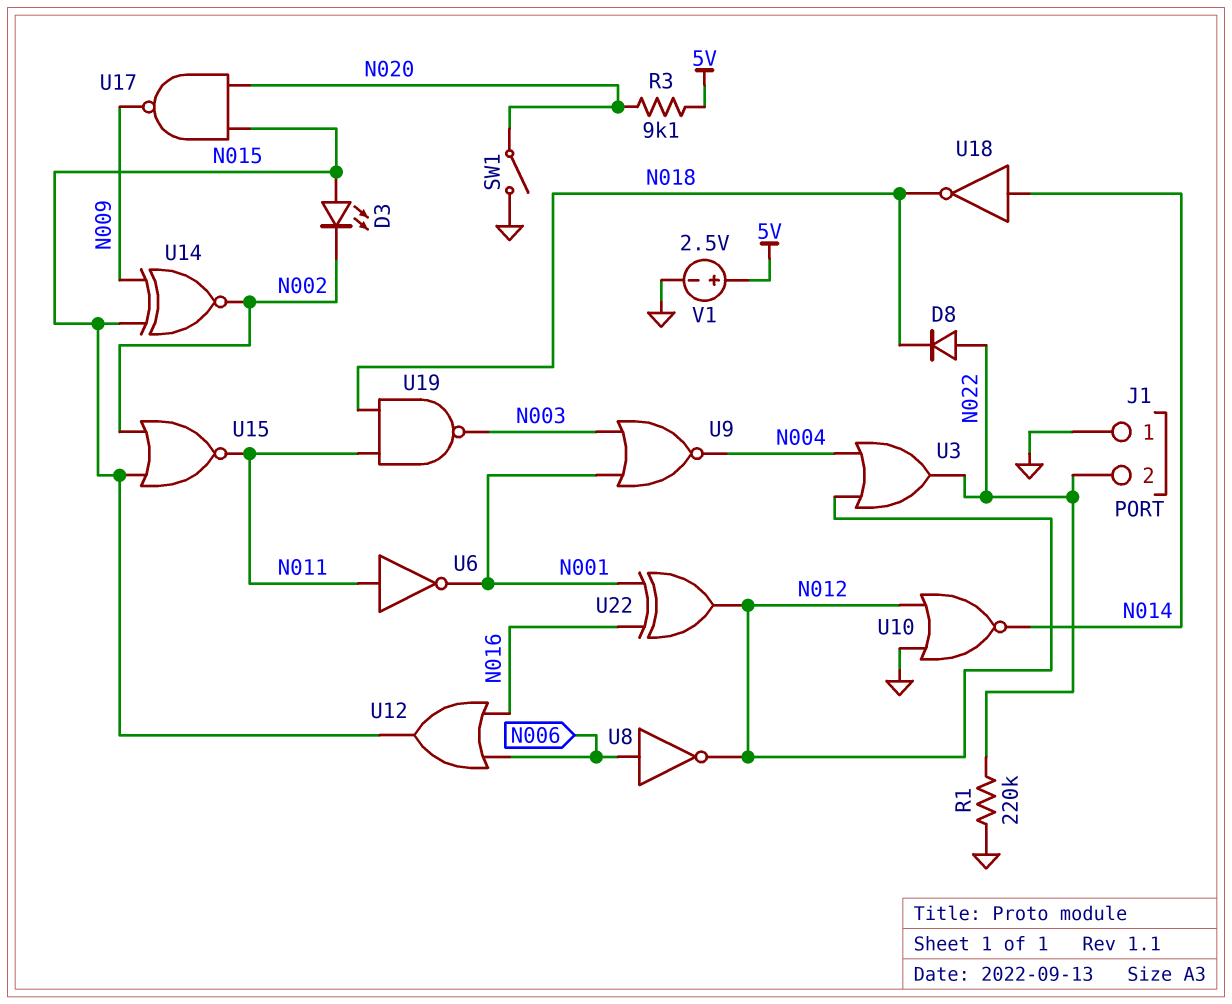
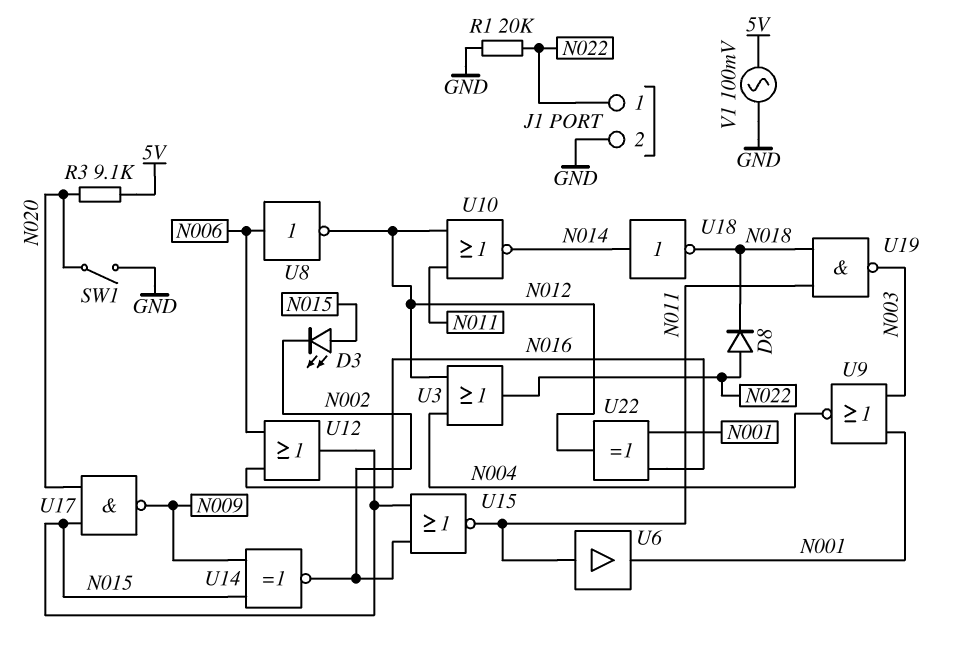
J1 pin 1: GND -> N022
J1 pin 2: N022 -> GND
R1: 220k (GND, N022) -> 20k (GND, N022)
U6: NOT (in N011, out N001) -> buffer (in N011, out N001)
U10: NOR (in GND, in N012, out N014) -> NOR (in N011, in N012, out N014)
V1: 2.5V (plus 5V, minus GND) -> AC 100mV (5V, GND)

